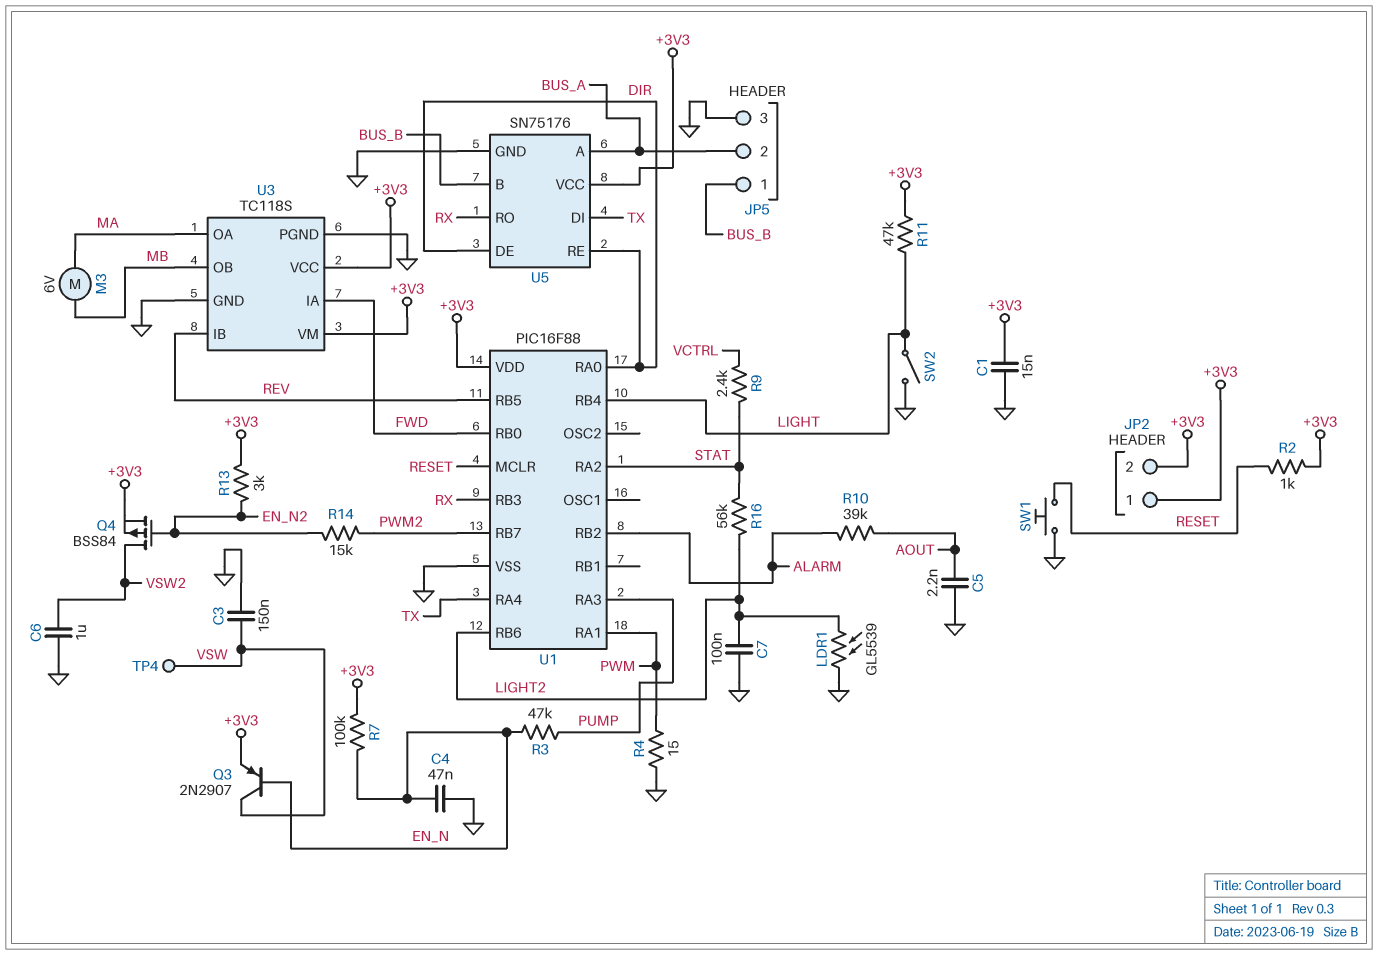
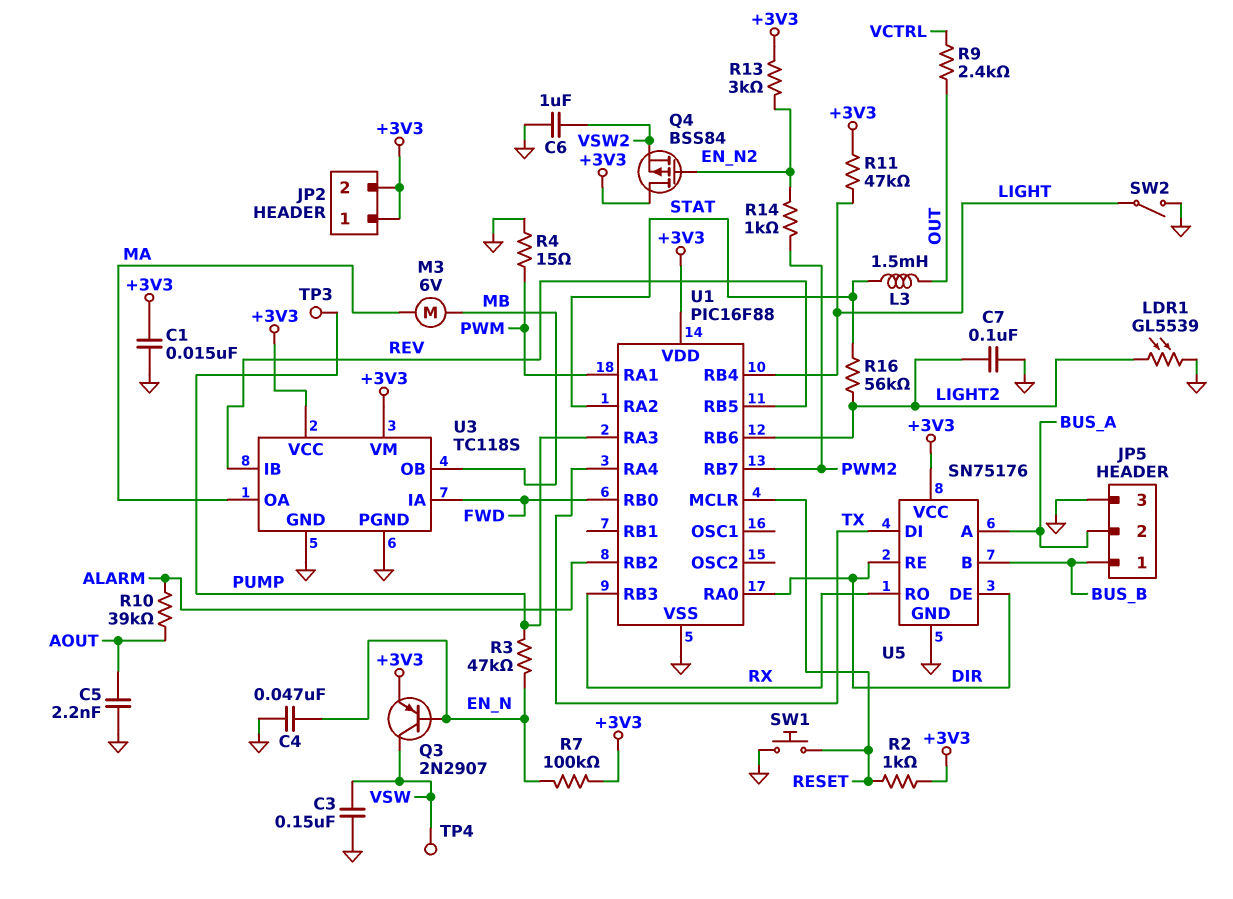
L3: none -> 1.5mH (OUT, STAT)
Q4: PMOS BSS84 (G EN_N2, D VSW2, S +3V3) -> PMOS BSS84 (G EN_N2, D +3V3, S VSW2)
R9: 2.4k (STAT, VCTRL) -> 2.4k (OUT, VCTRL)
R14: 15k (EN_N2, PWM2) -> 1k (EN_N2, PWM2)
TP3: none -> test point (PUMP)

